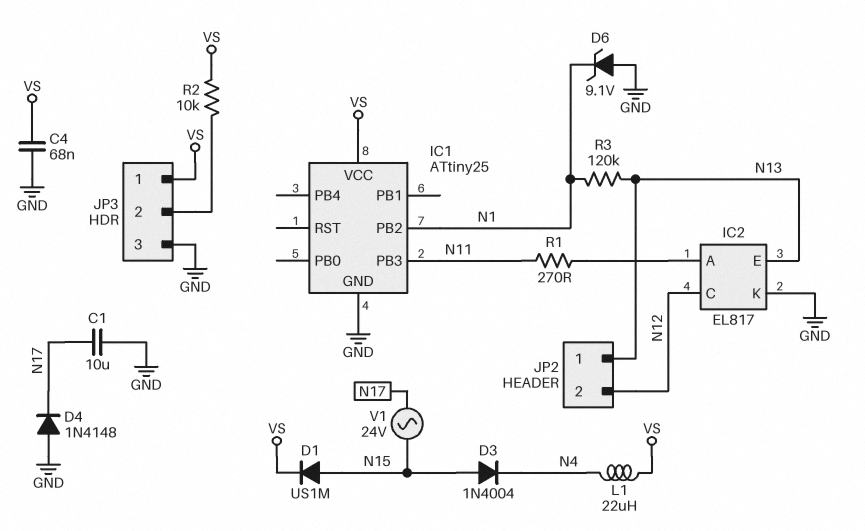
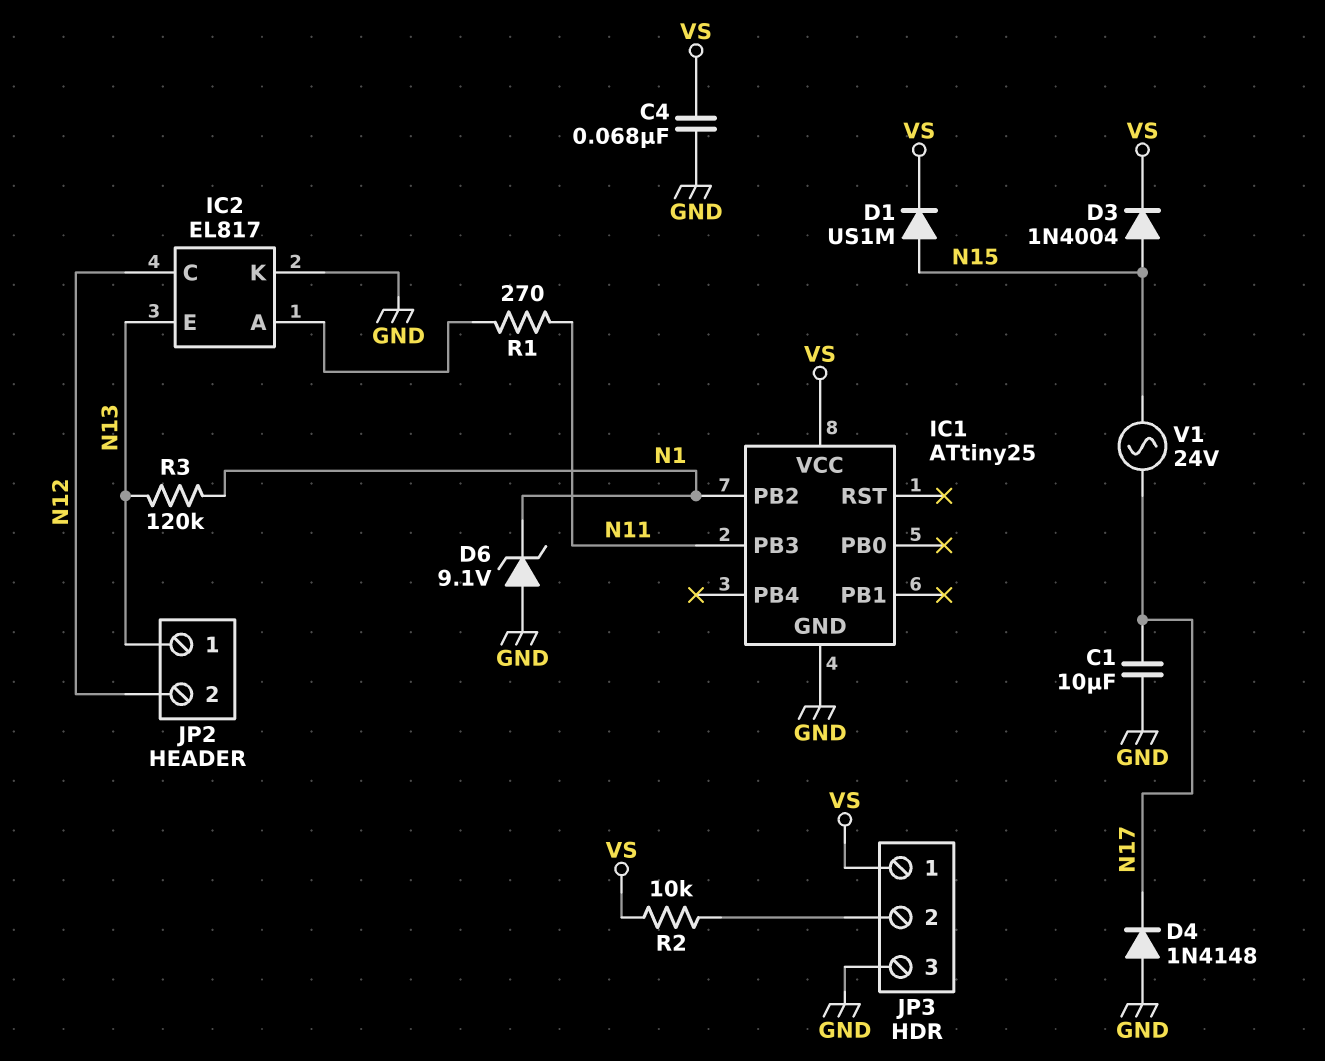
D3: diode 1N4004 (A N15, K N4) -> diode 1N4004 (A N15, K VS)
L1: 22uH (N4, VS) -> none

